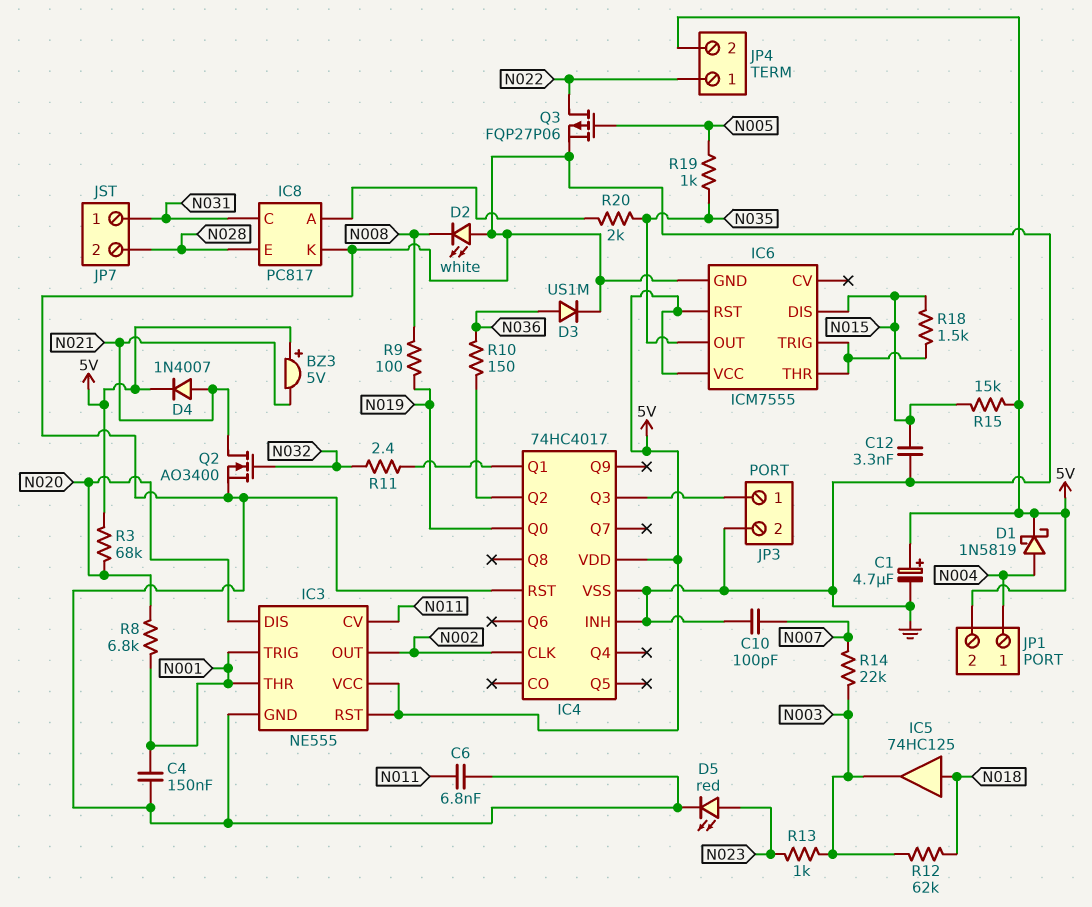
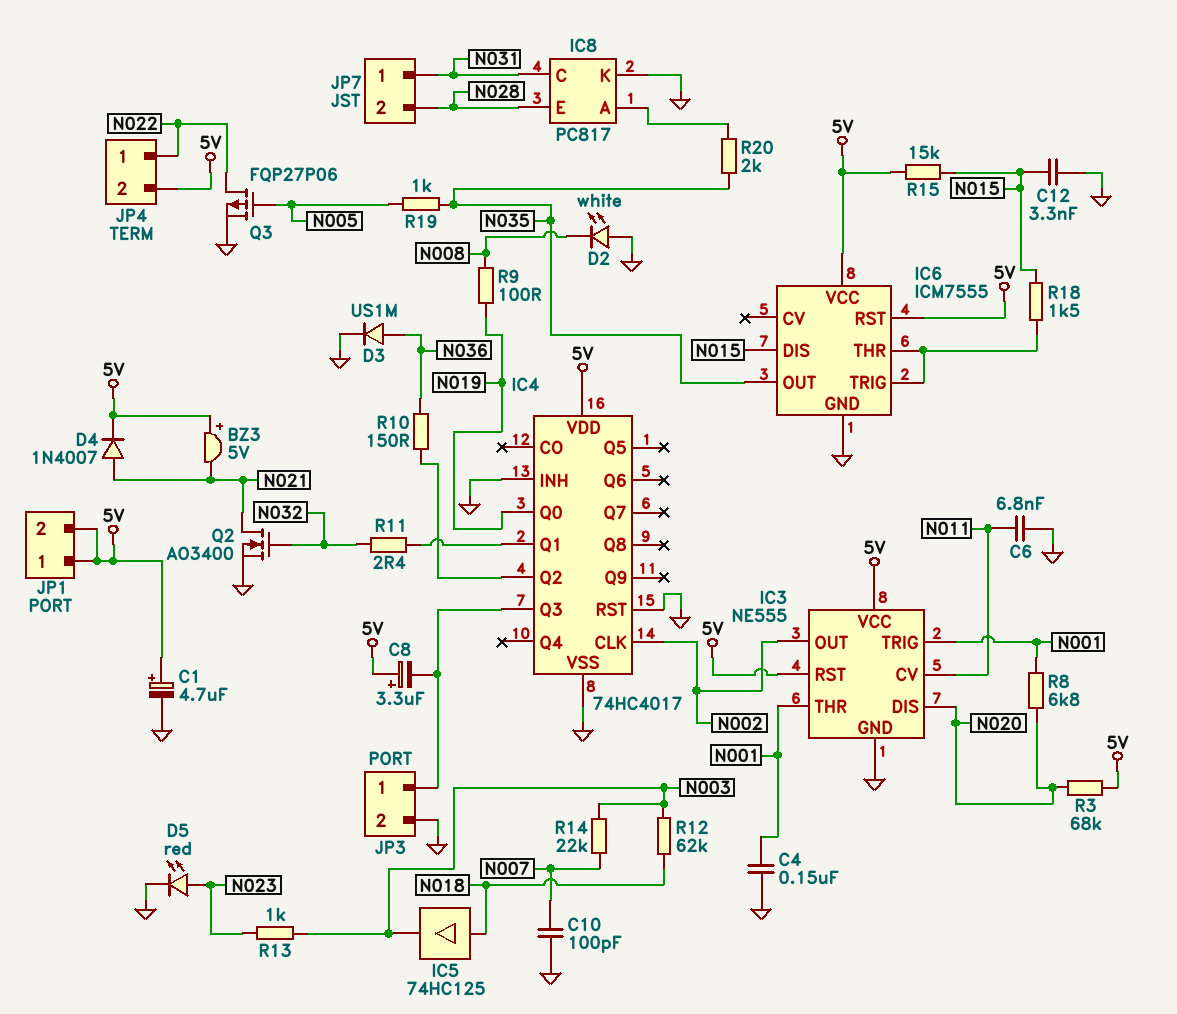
C8: none -> 3.3uF (plus 5V, minus IC4/Q3)
D1: schottky 1N5819 (A N004, K 5V) -> none
JP1 pin 1: N004 -> 5V

